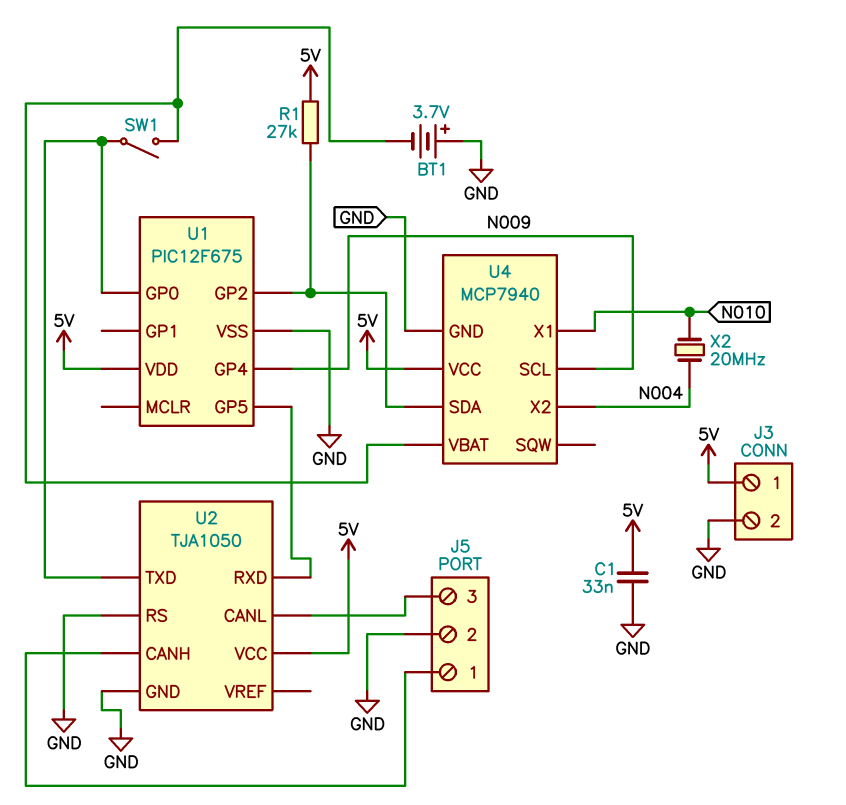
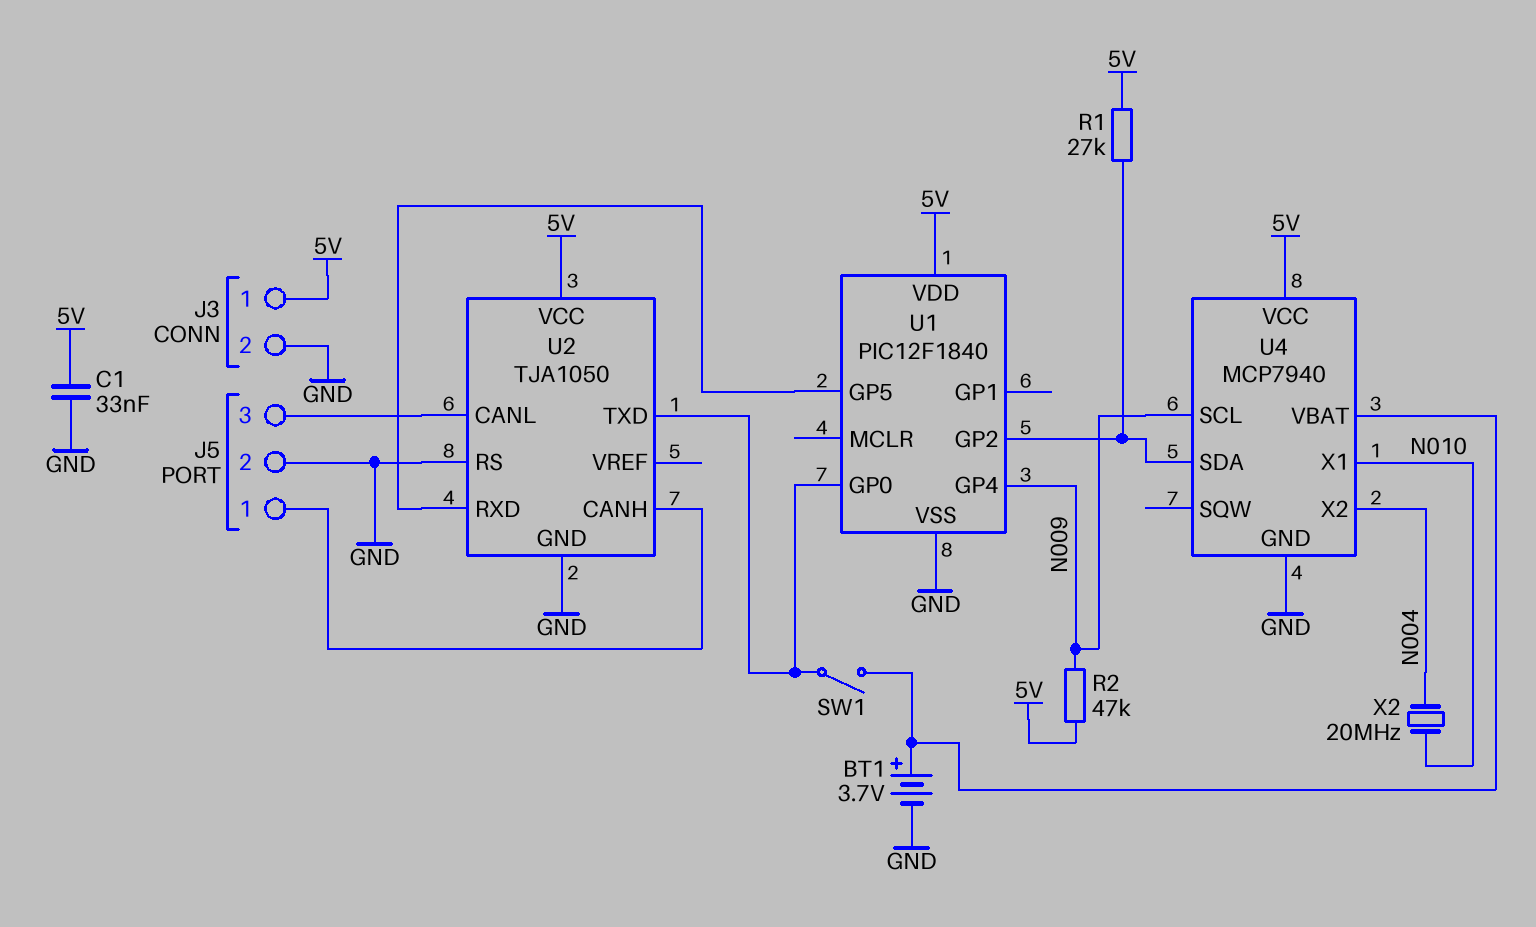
BT1: 3.7V (plus GND, minus U4/VBAT) -> 3.7V (plus U4/VBAT, minus GND)
R2: none -> 47k (5V, N009)
U1: PIC12F675 -> PIC12F1840

